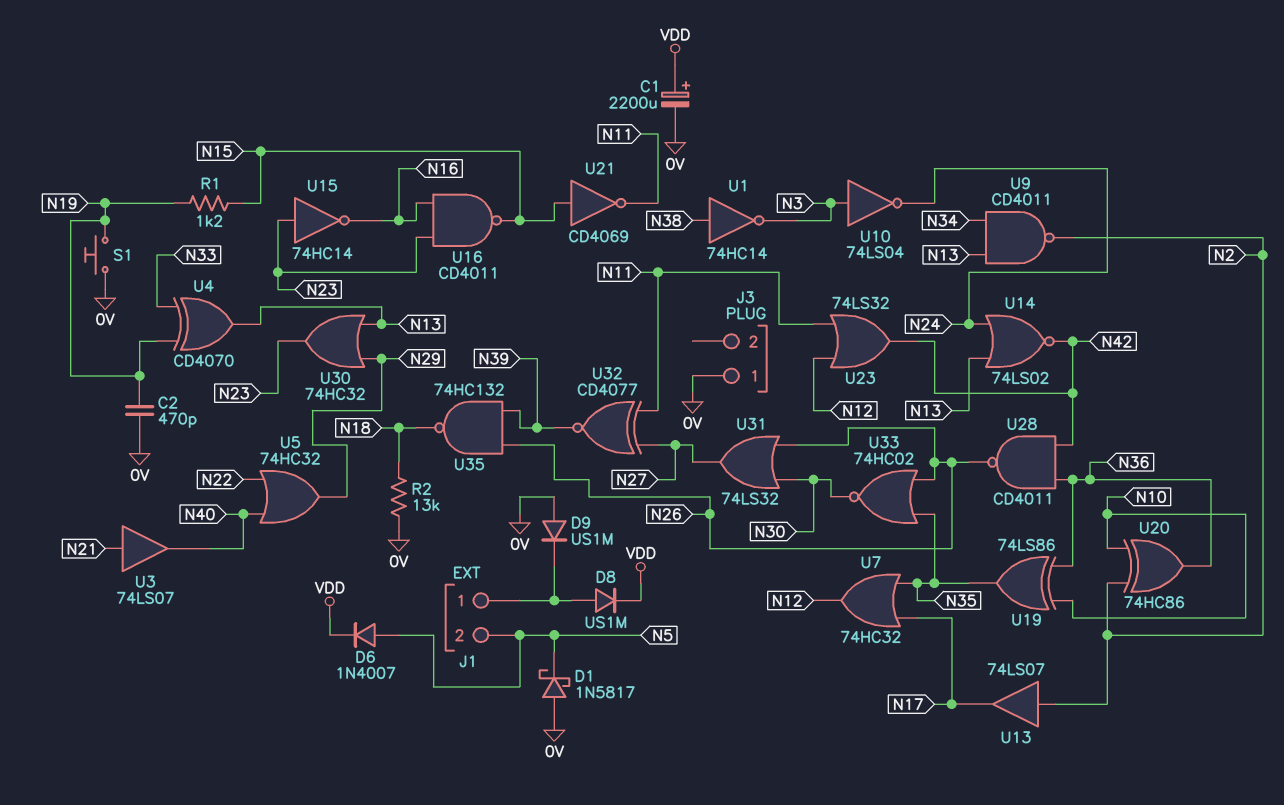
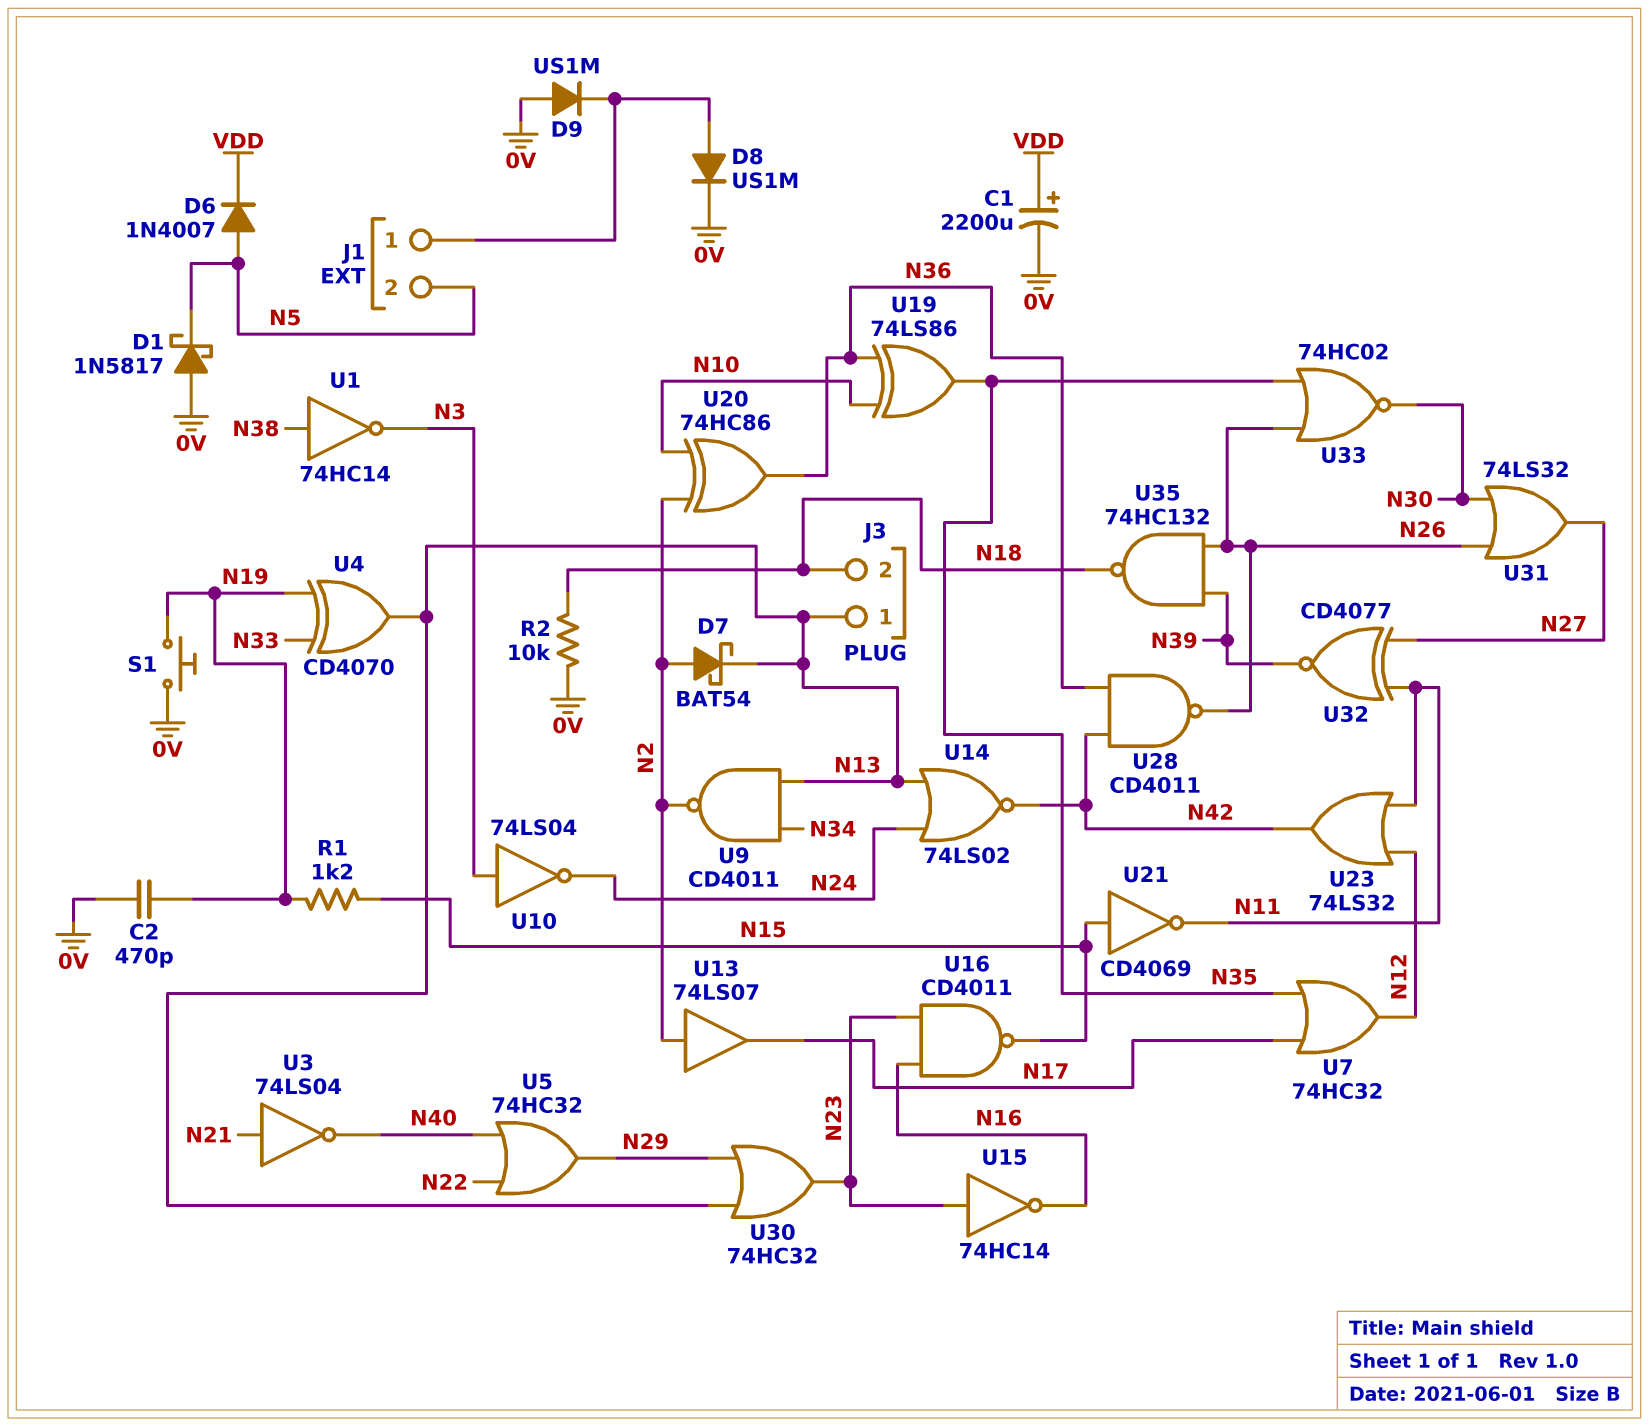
D7: none -> schottky BAT54 (A N2, K N13)
D8: diode US1M (A J1/1, K VDD) -> diode US1M (A J1/1, K 0V)
J3 pin 1: 0V -> N13
J3 pin 2: none -> N18
R2: 13k (0V, N18) -> 10k (0V, N18)
U3: buffer 74LS07 (in N21, out N40) -> NOT 74LS04 (in N21, out N40)

